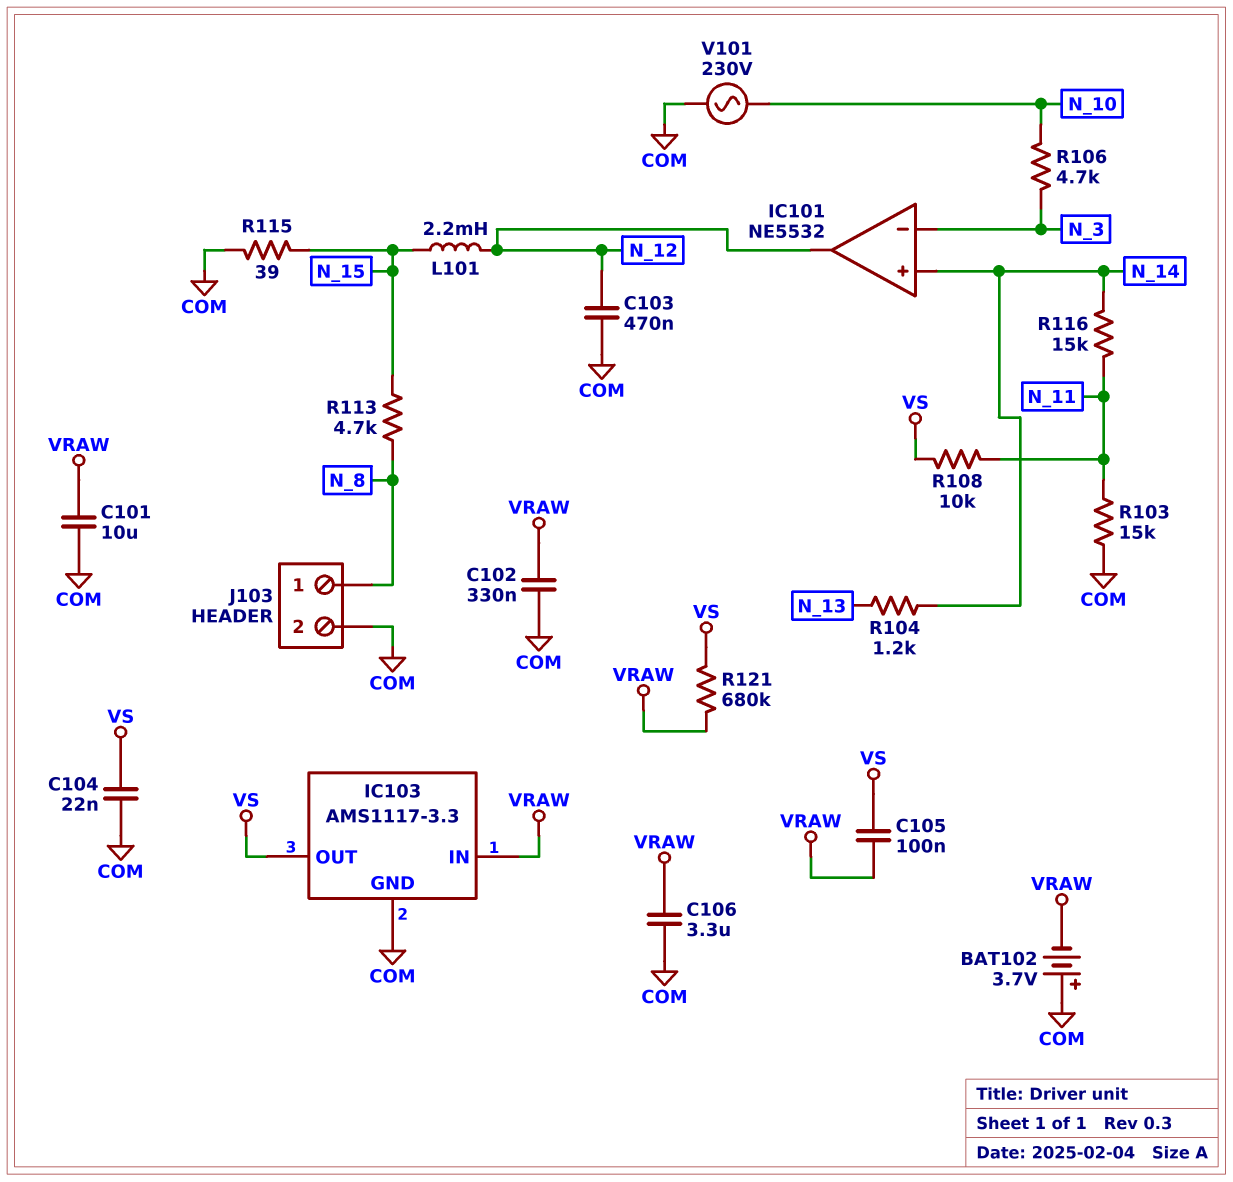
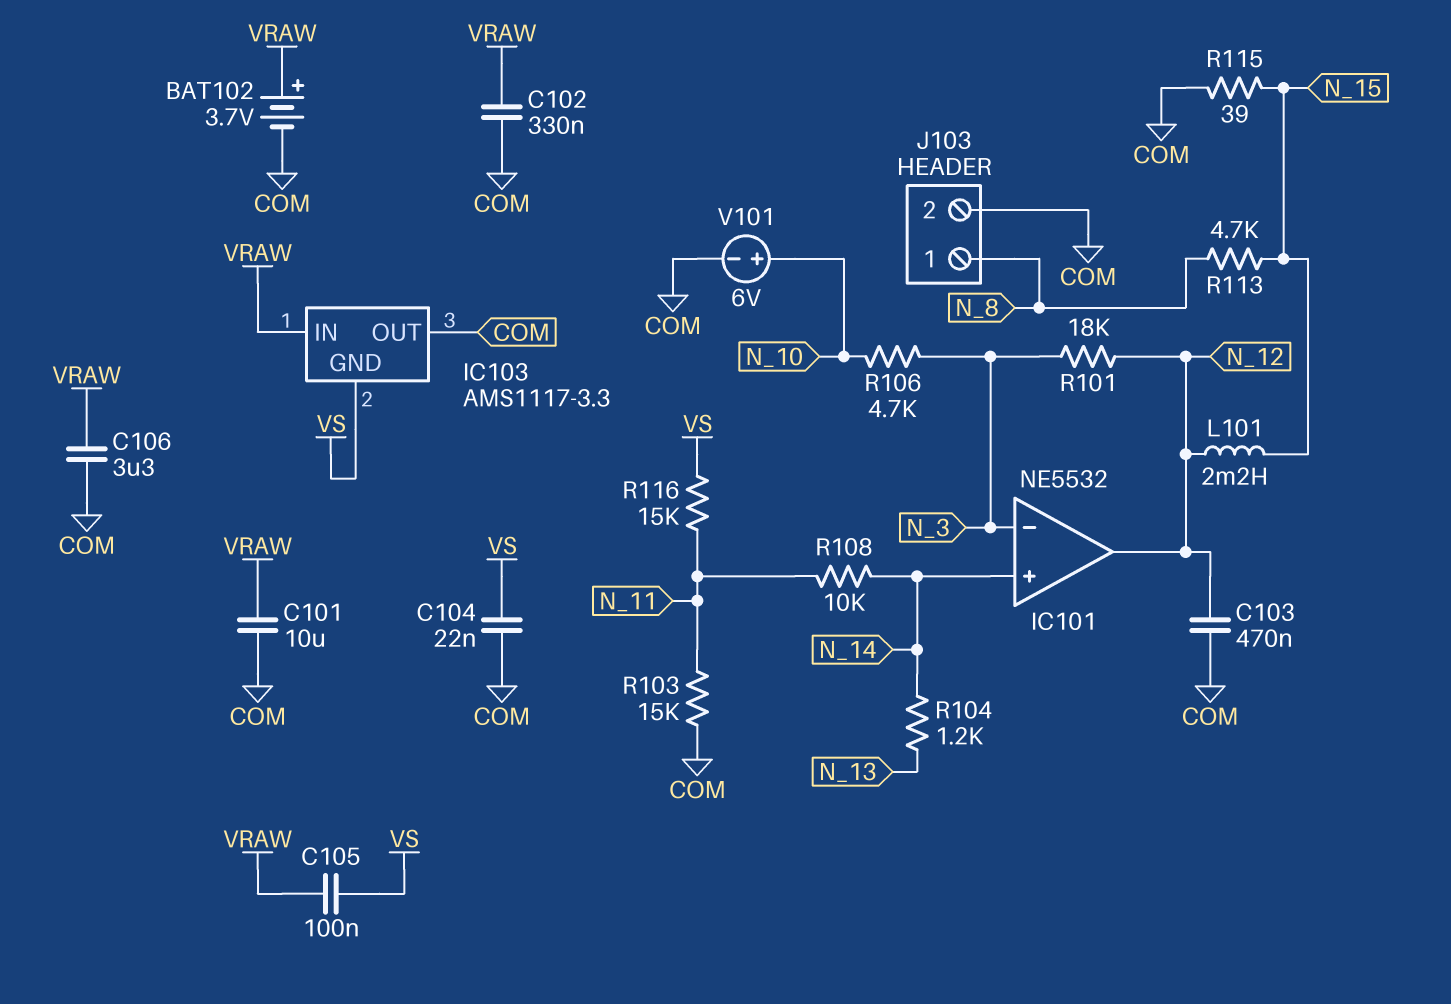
BAT102: 3.7V (plus COM, minus VRAW) -> 3.7V (plus VRAW, minus COM)
IC103 pin GND: COM -> VS
IC103 pin OUT: VS -> COM
R101: none -> 18k (N_3, N_12)
R108: 10k (N_11, VS) -> 10k (N_11, N_14)
R116: 15k (N_11, N_14) -> 15k (N_11, VS)
R121: 680k (VRAW, VS) -> none
V101: AC 230V (COM, N_10) -> 6V (plus N_10, minus COM)

